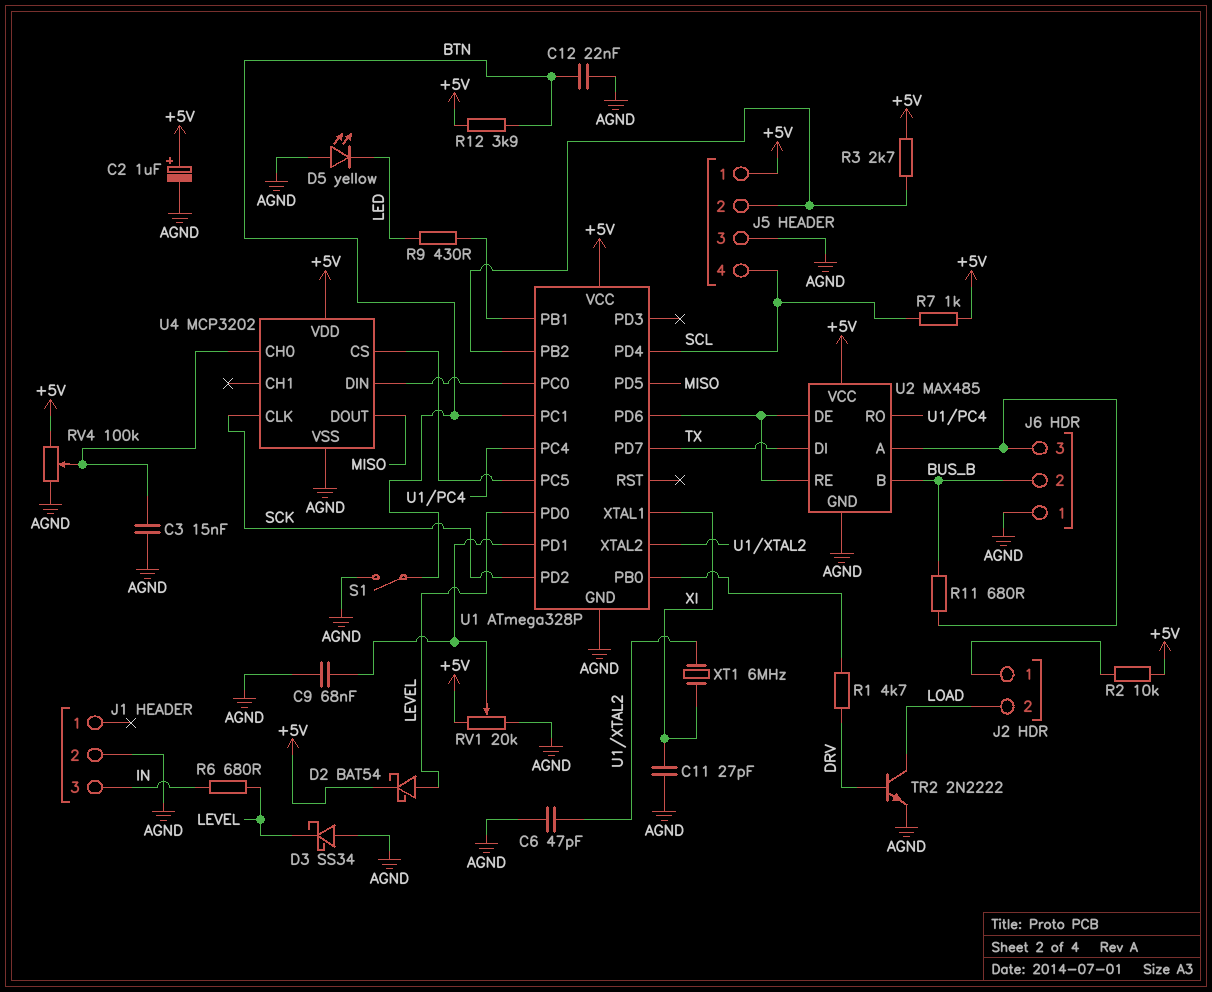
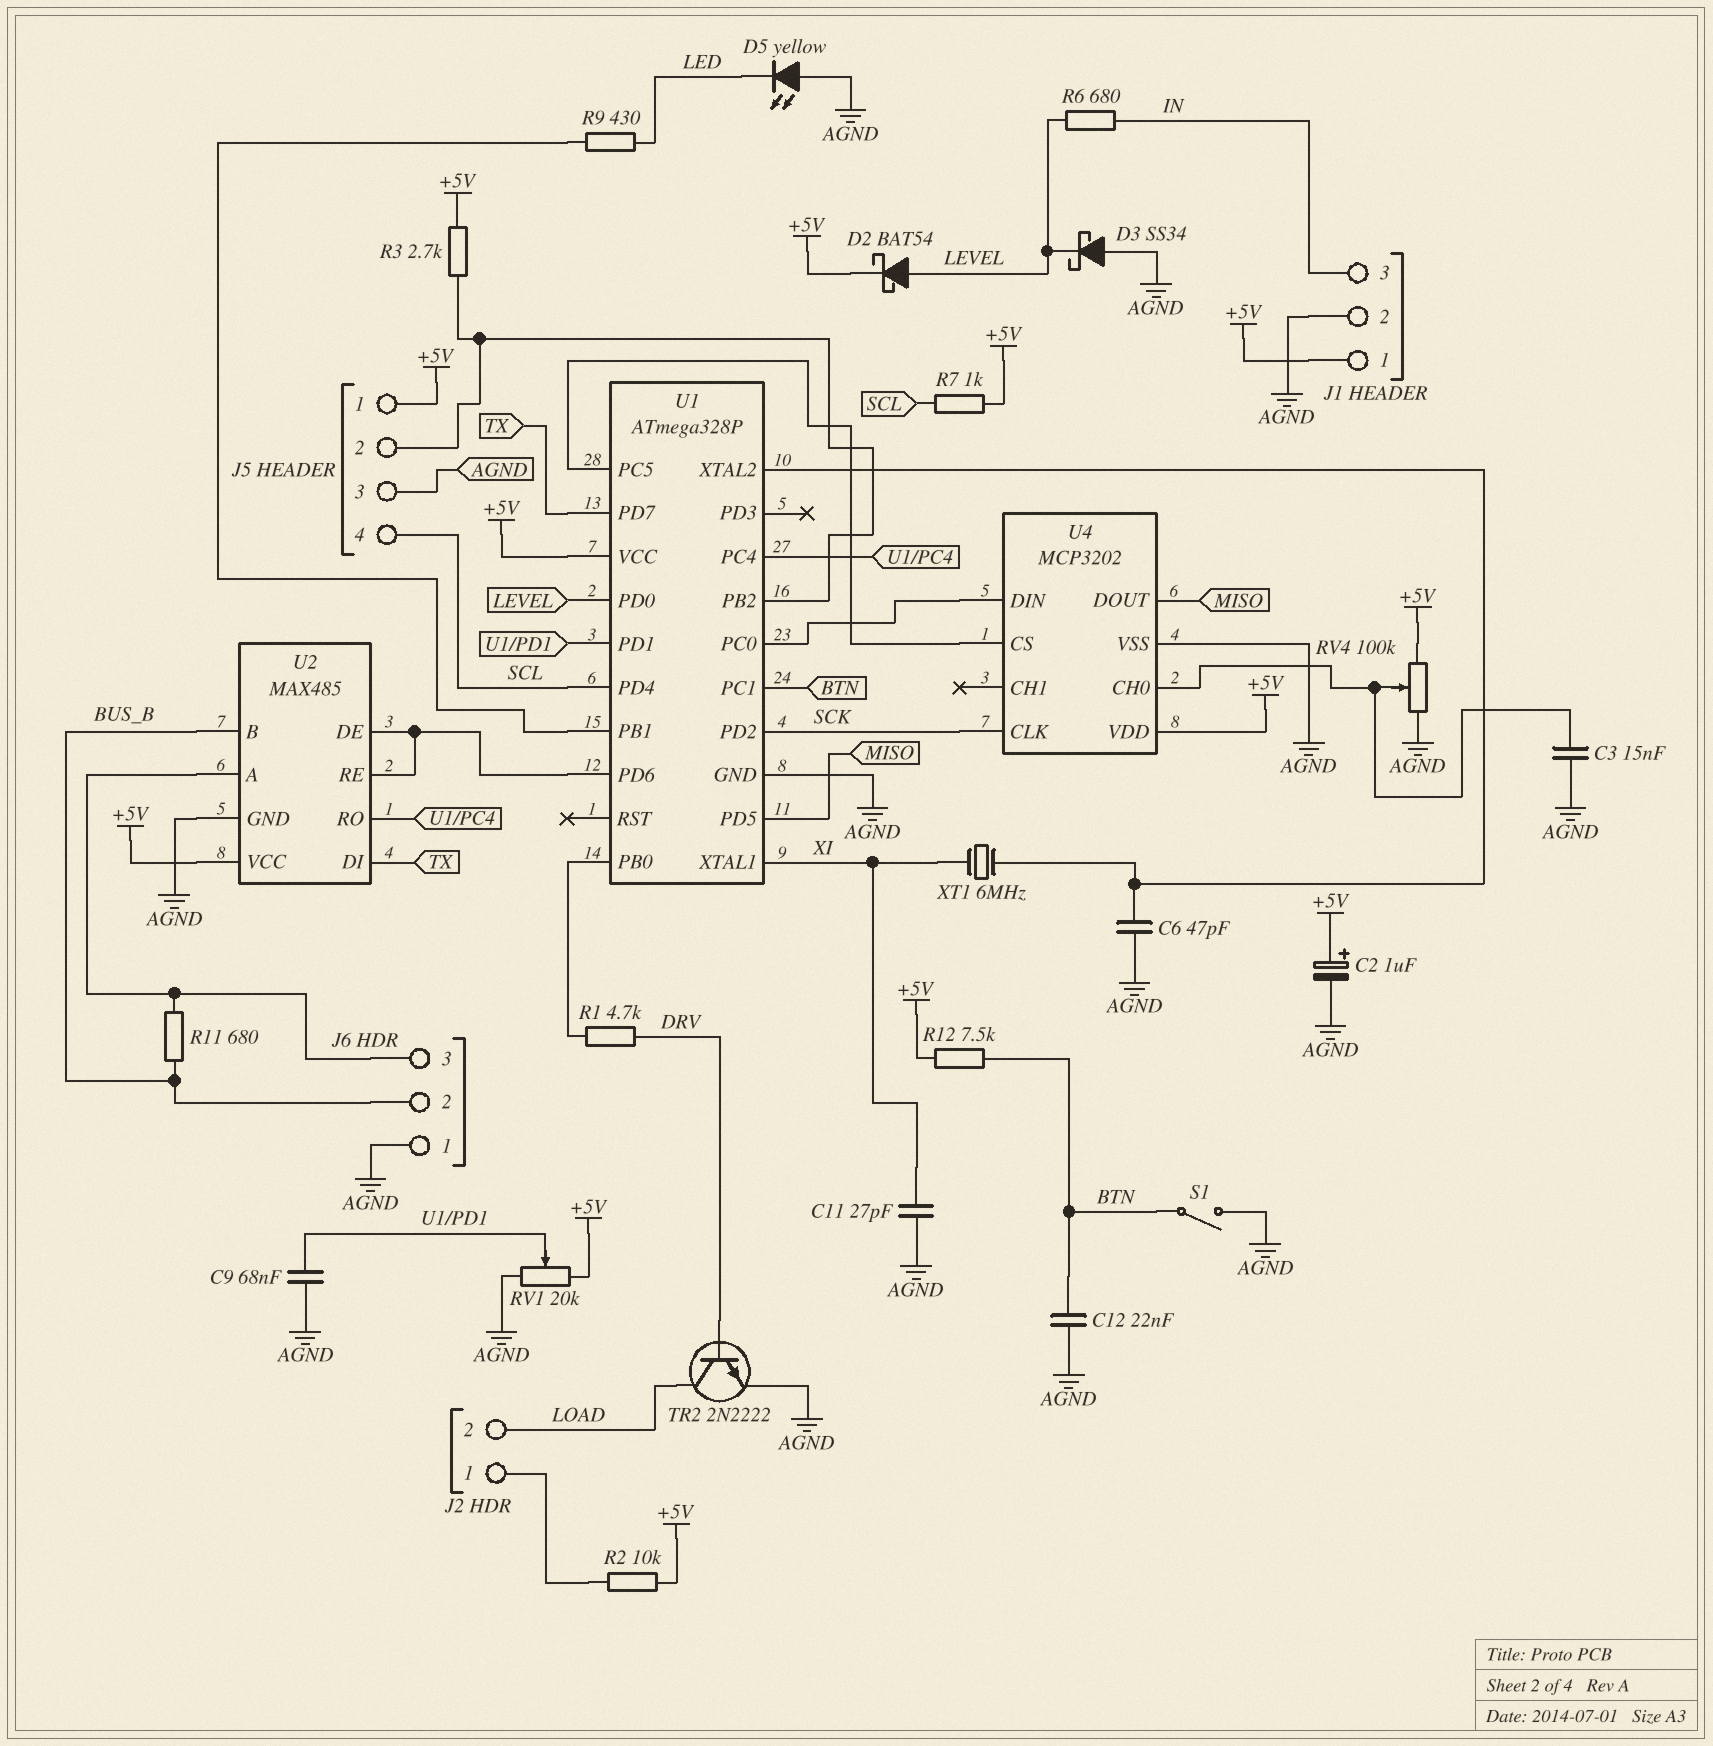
J1 pin 1: none -> +5V
R12: 3.9k (+5V, BTN) -> 7.5k (+5V, BTN)

